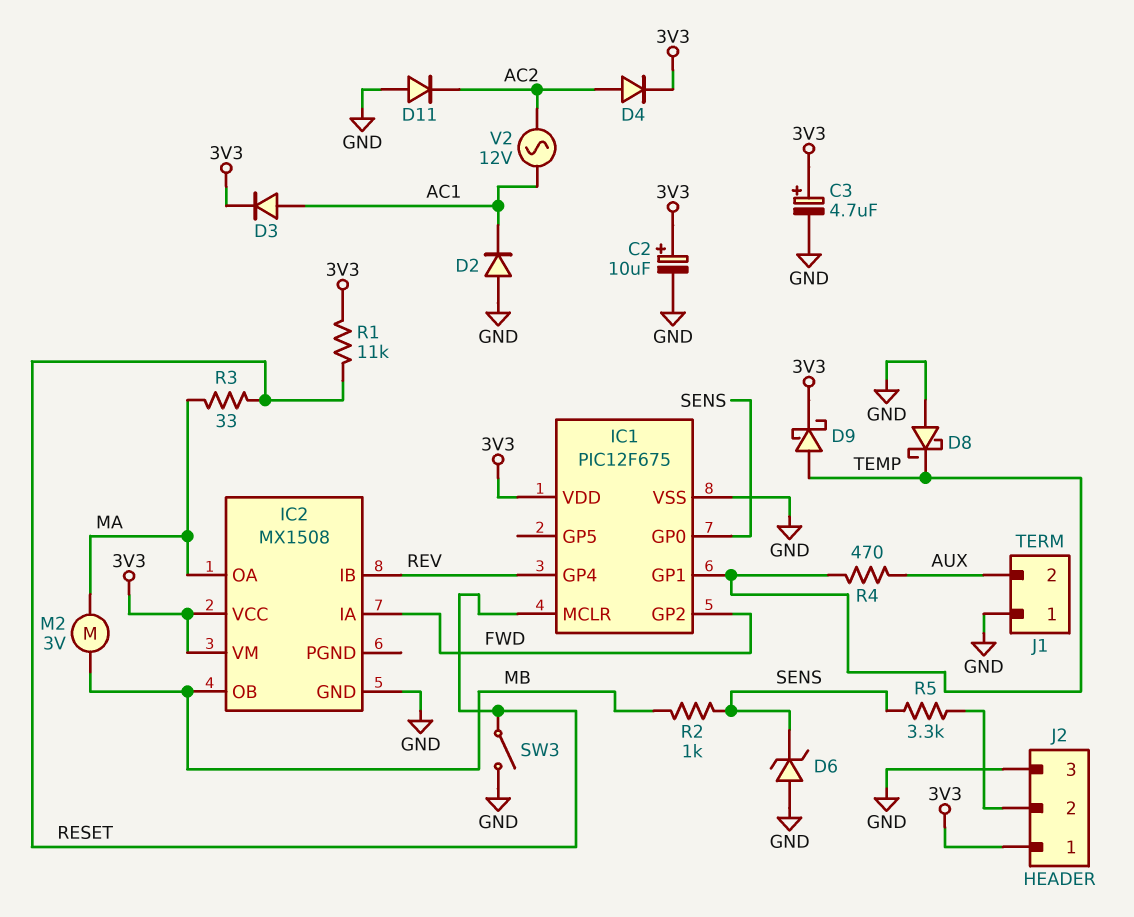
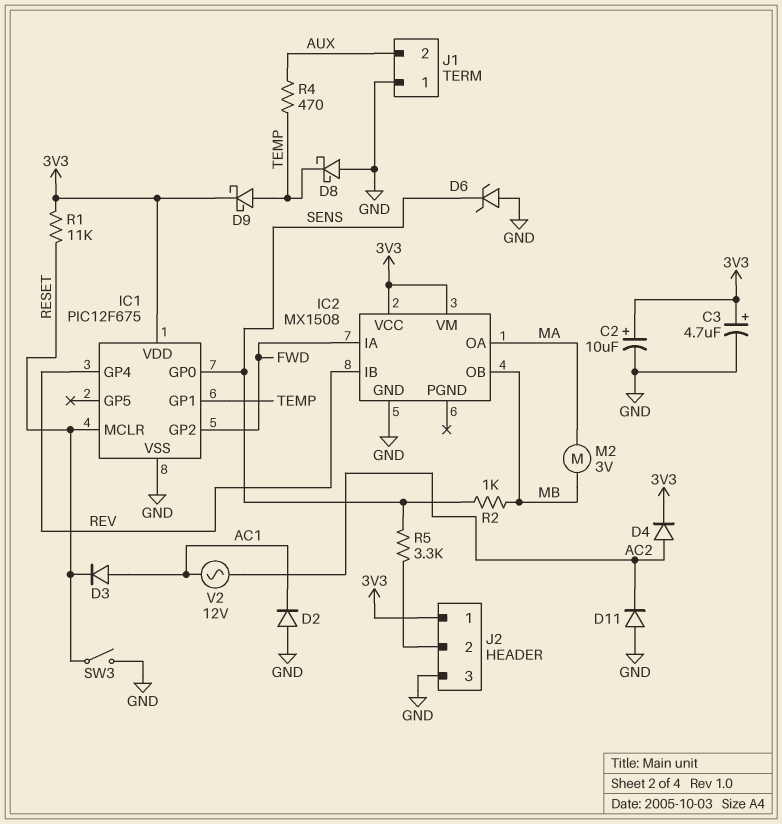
D3: diode (A AC1, K 3V3) -> diode (A AC1, K RESET)
R3: 33 (MA, RESET) -> none

